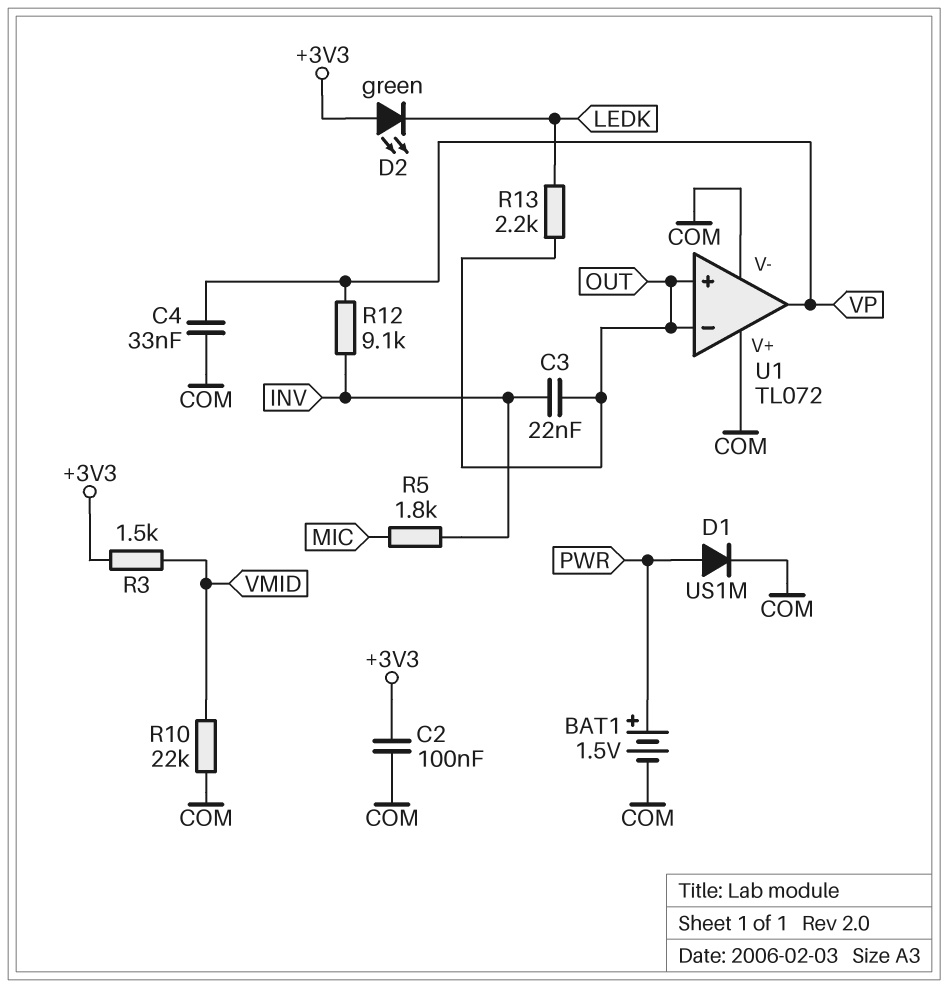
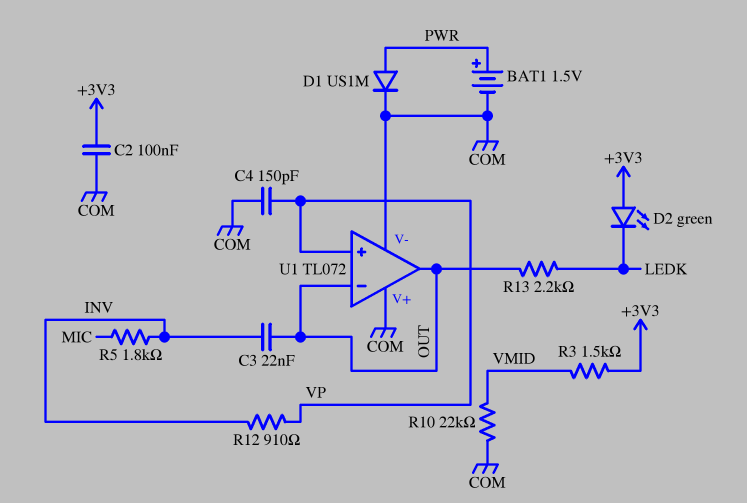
C4: 33nF (COM, VP) -> 150pF (COM, VP)
R12: 9.1k (INV, VP) -> 910 (INV, VP)
U1 pin in+: OUT -> VP
U1 pin out: VP -> OUT

